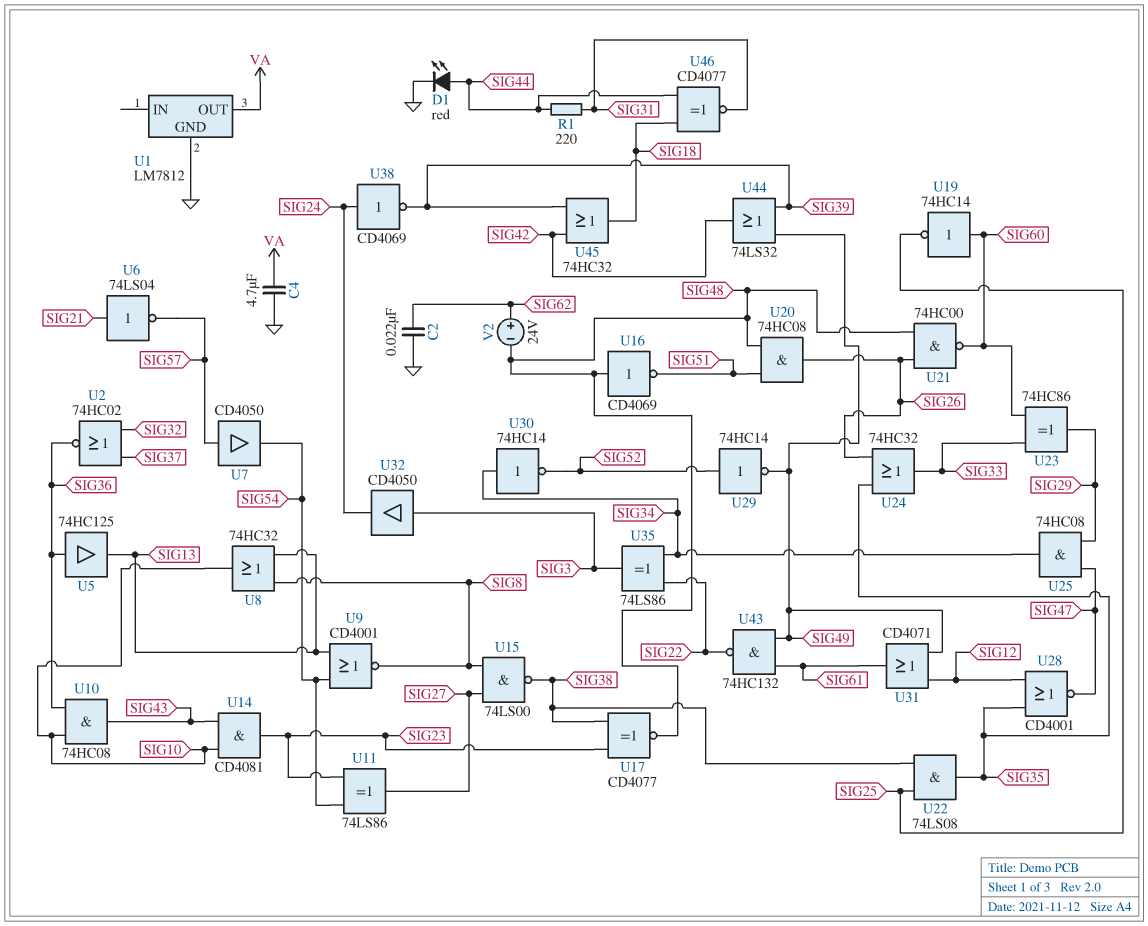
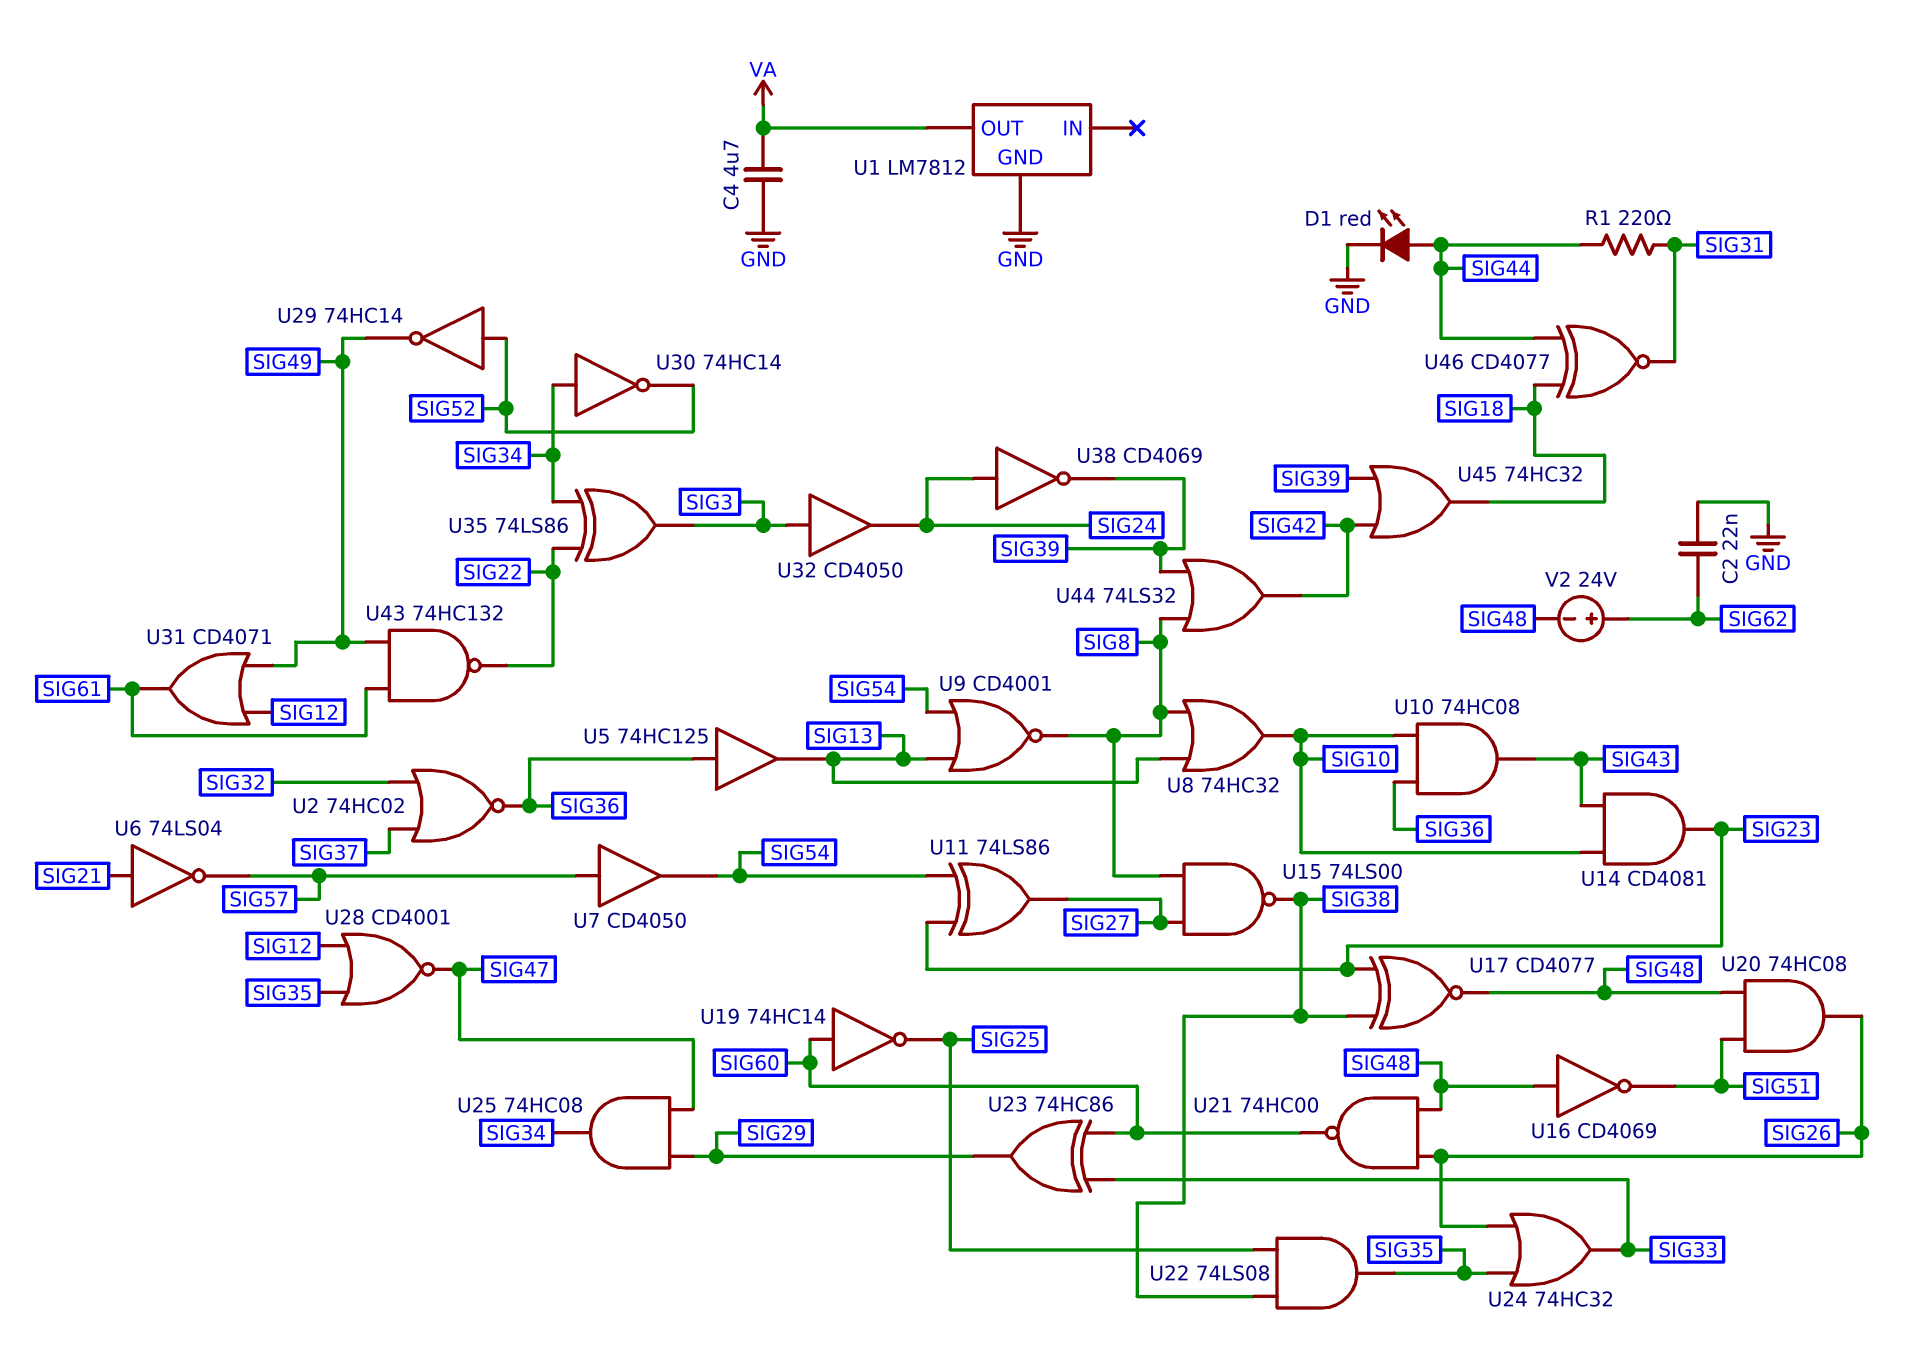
U44: OR 74LS32 (in SIG39, in SIG49, out SIG42) -> OR 74LS32 (in SIG8, in SIG39, out SIG42)

